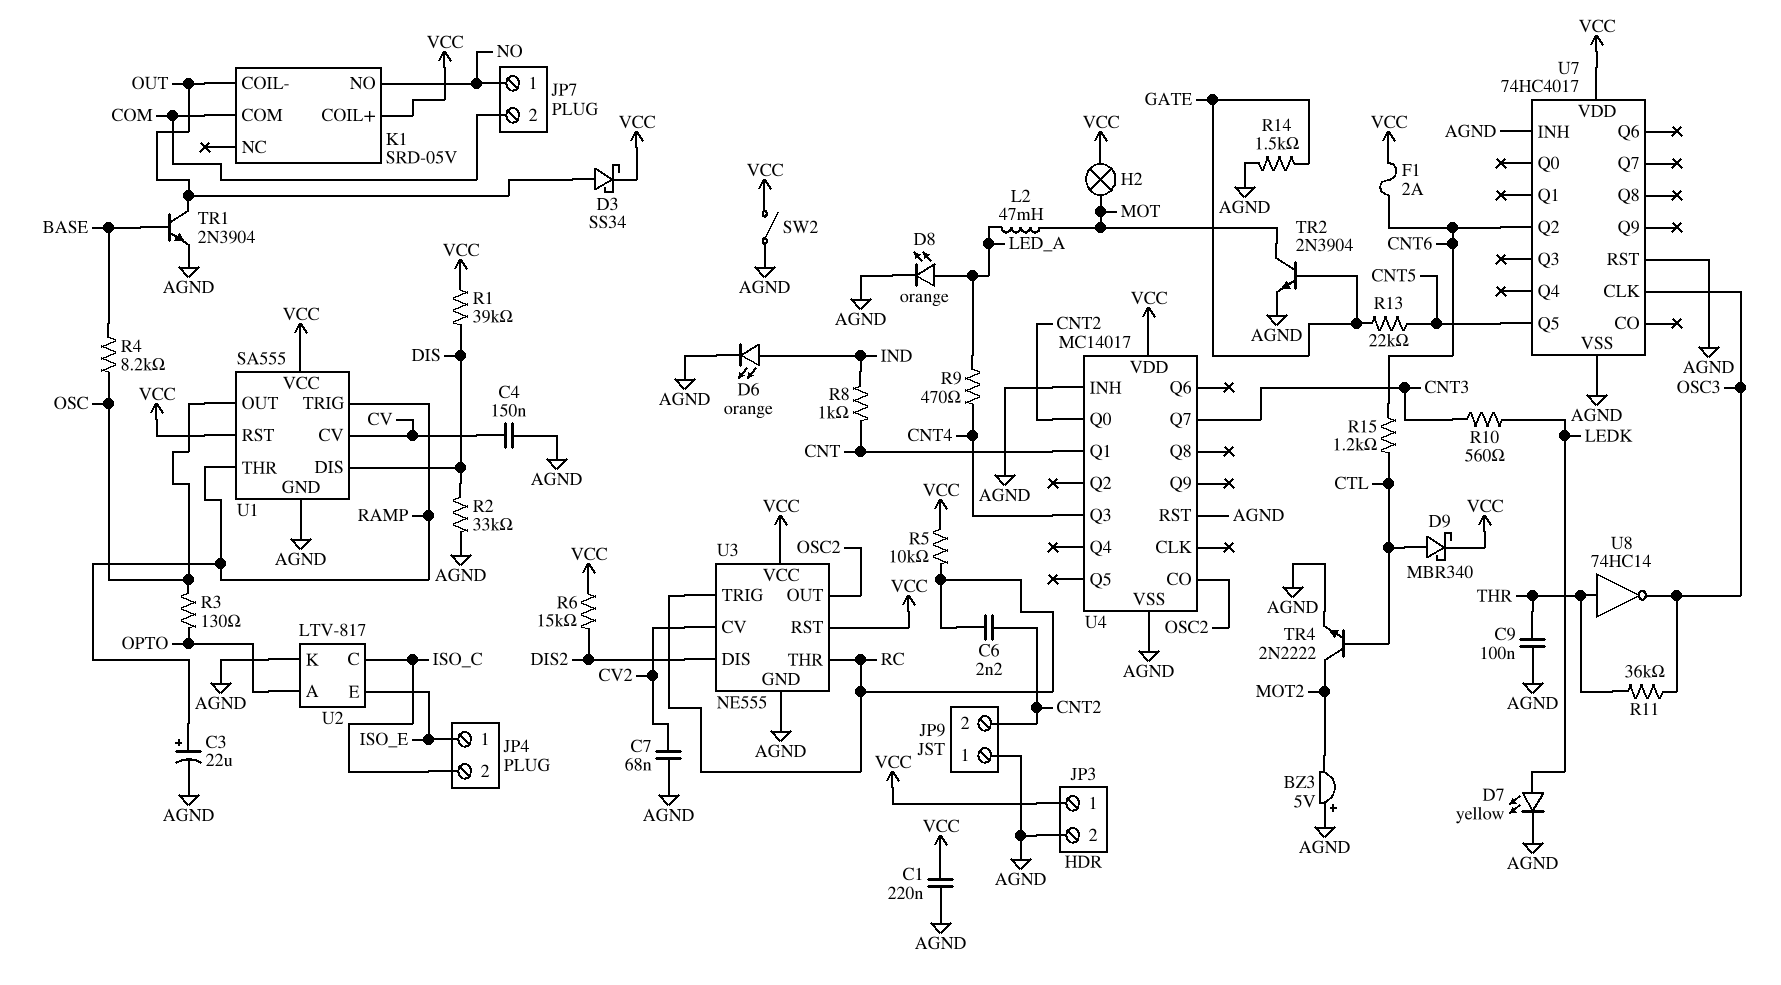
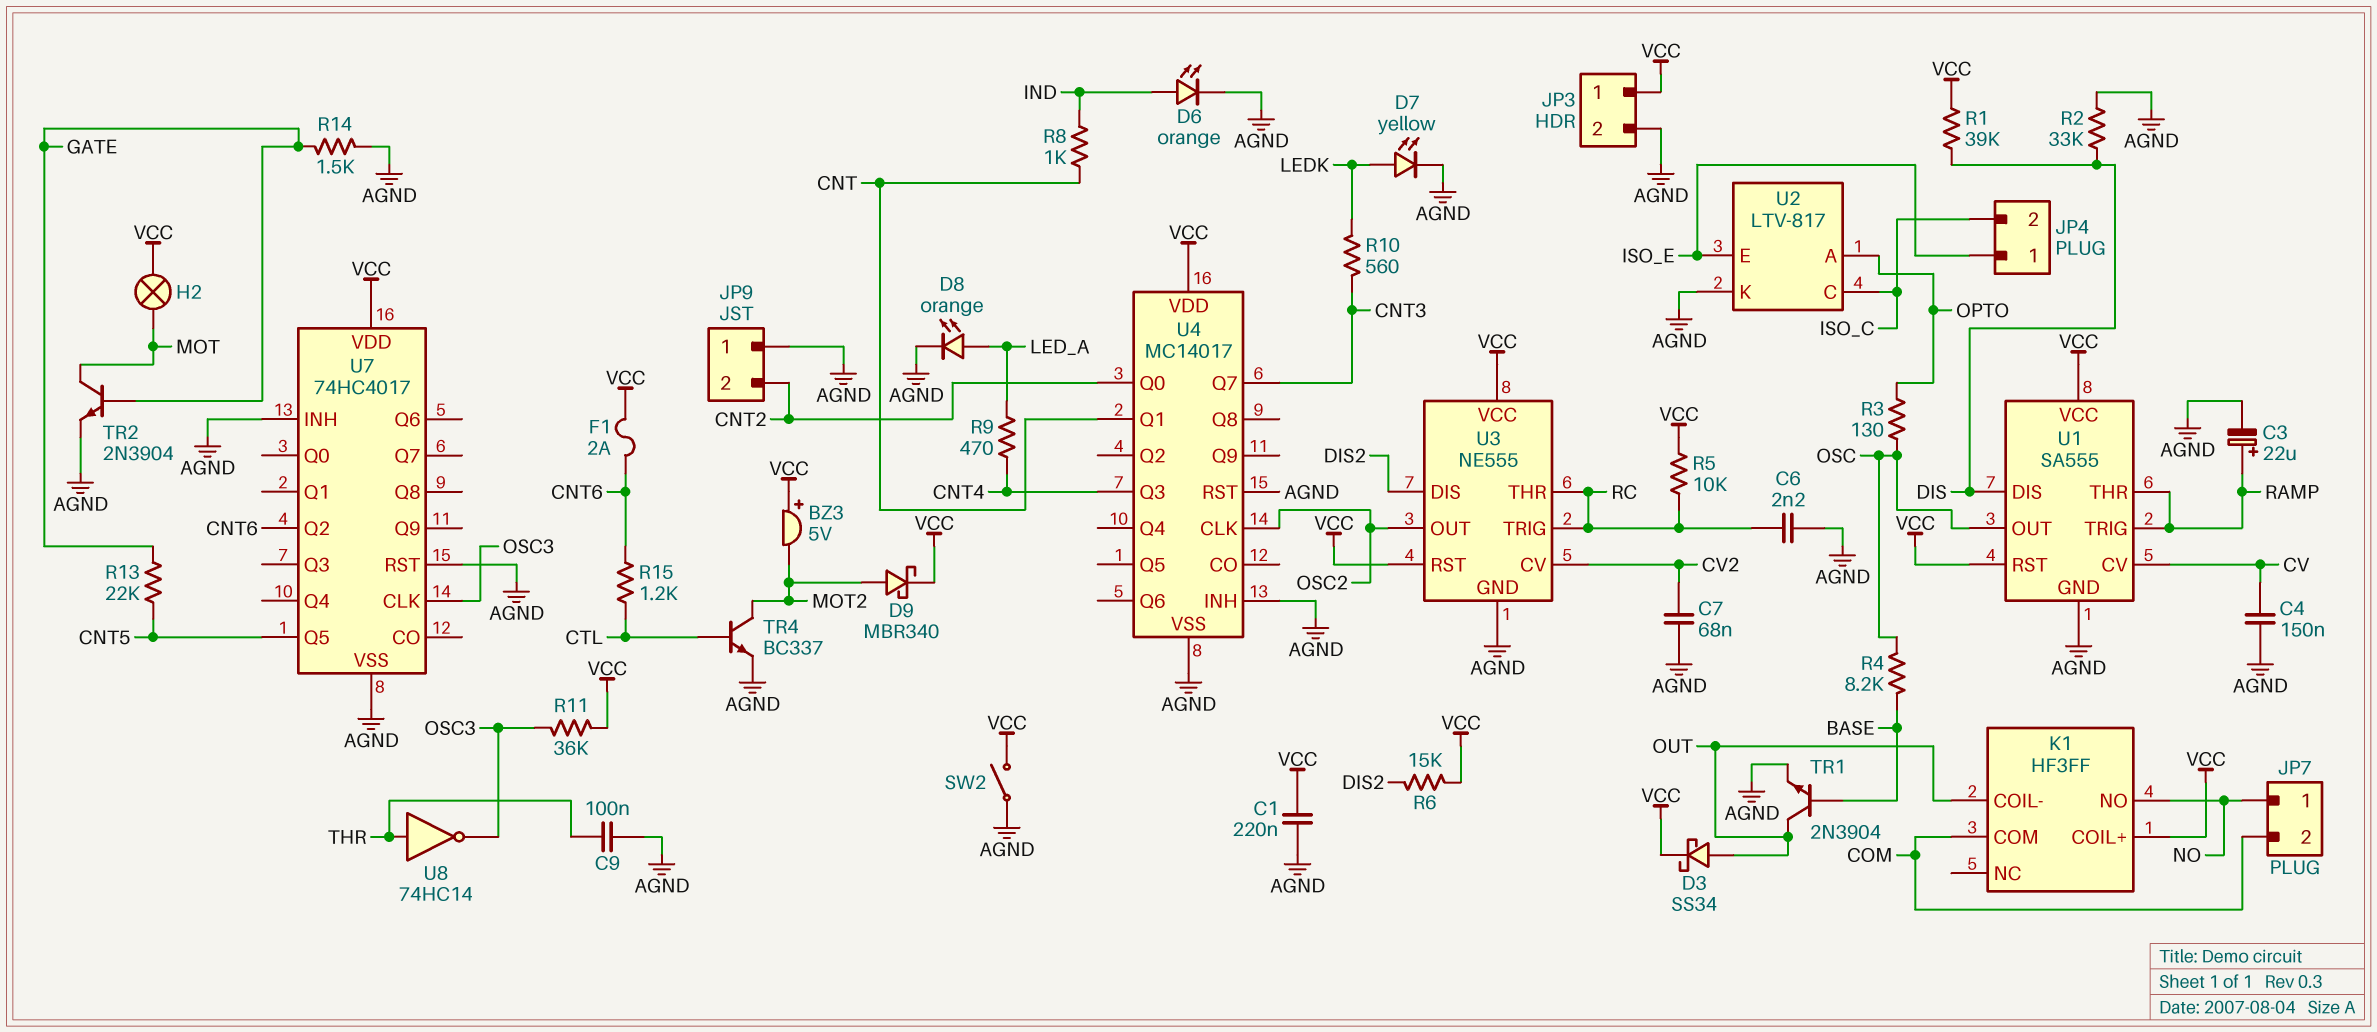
BZ3: buzzer 5V (plus AGND, minus MOT2) -> buzzer 5V (plus VCC, minus MOT2)
C6: 2.2nF (CNT2, RC) -> 2.2nF (AGND, RC)
D9: schottky MBR340 (A CTL, K VCC) -> schottky MBR340 (A MOT2, K VCC)
K1: SRD-05V -> HF3FF
L2: 47mH (LED_A, MOT) -> none
R11: 36k (OSC3, THR) -> 36k (OSC3, VCC)
TR4: NPN 2N2222 (B CTL, C MOT2, E AGND) -> NPN BC337 (B CTL, C MOT2, E AGND)
U4 pin CLK: none -> OSC2
U4 pin CO: OSC2 -> none

